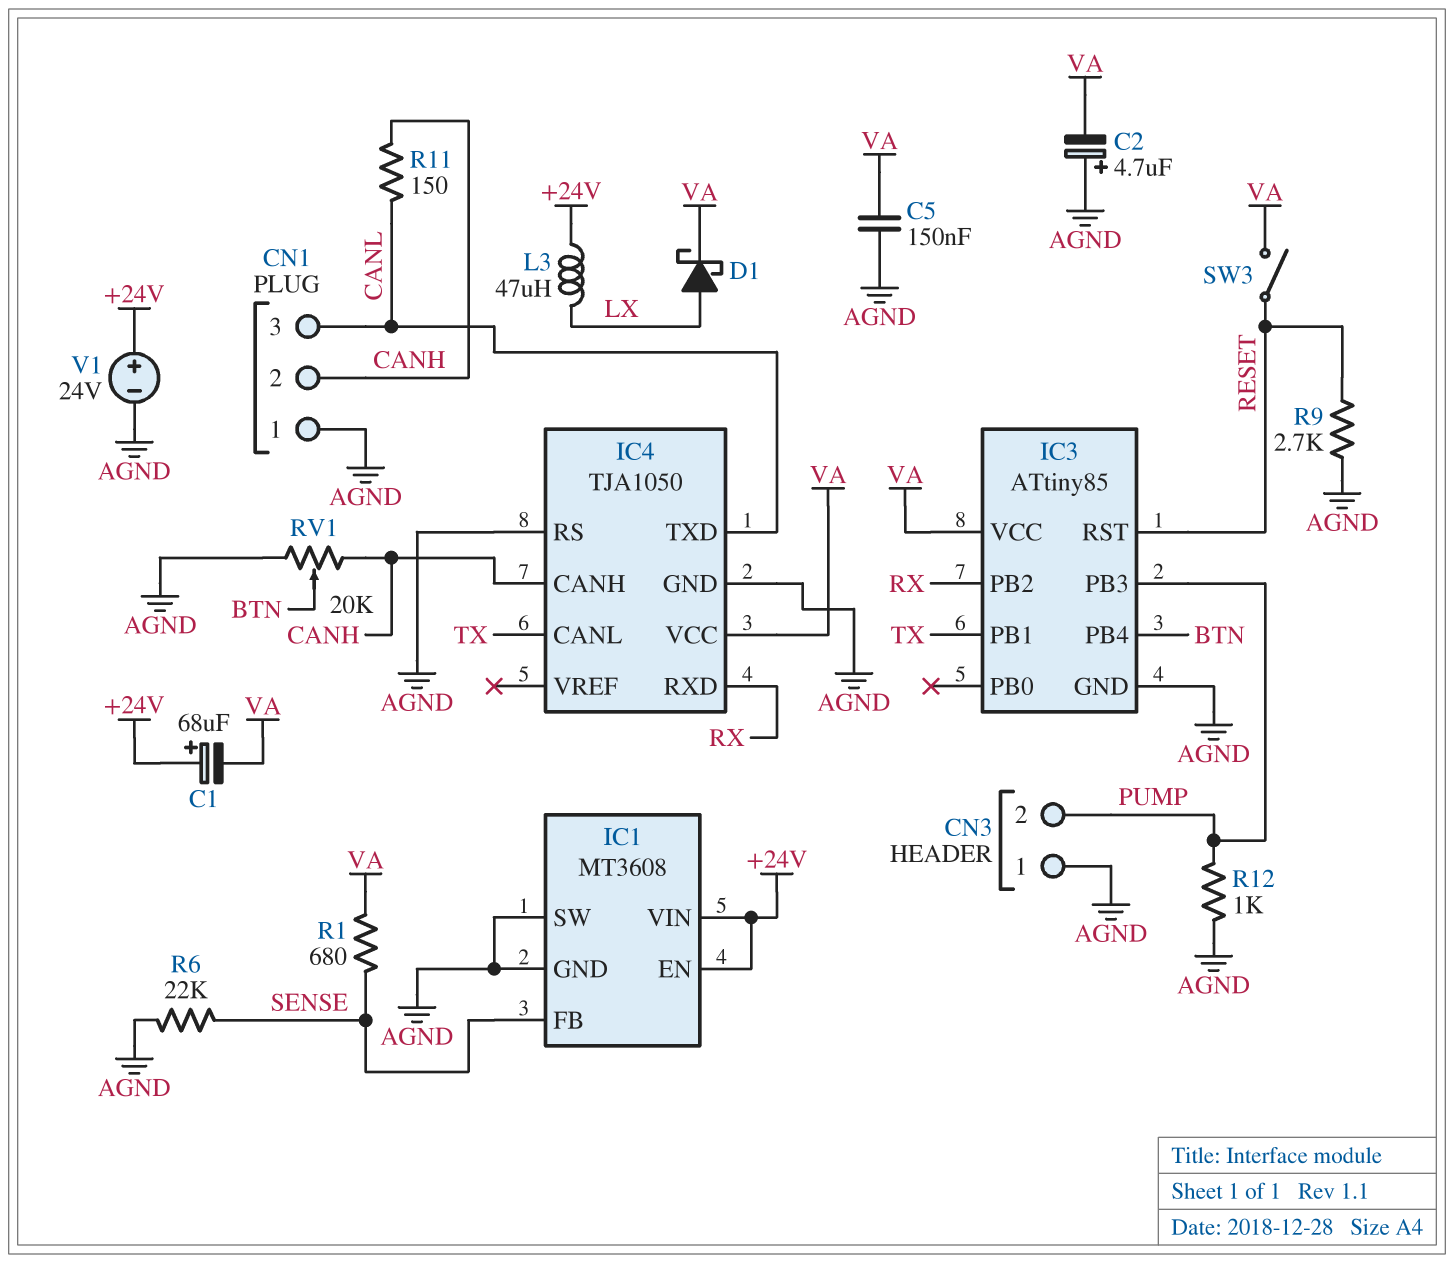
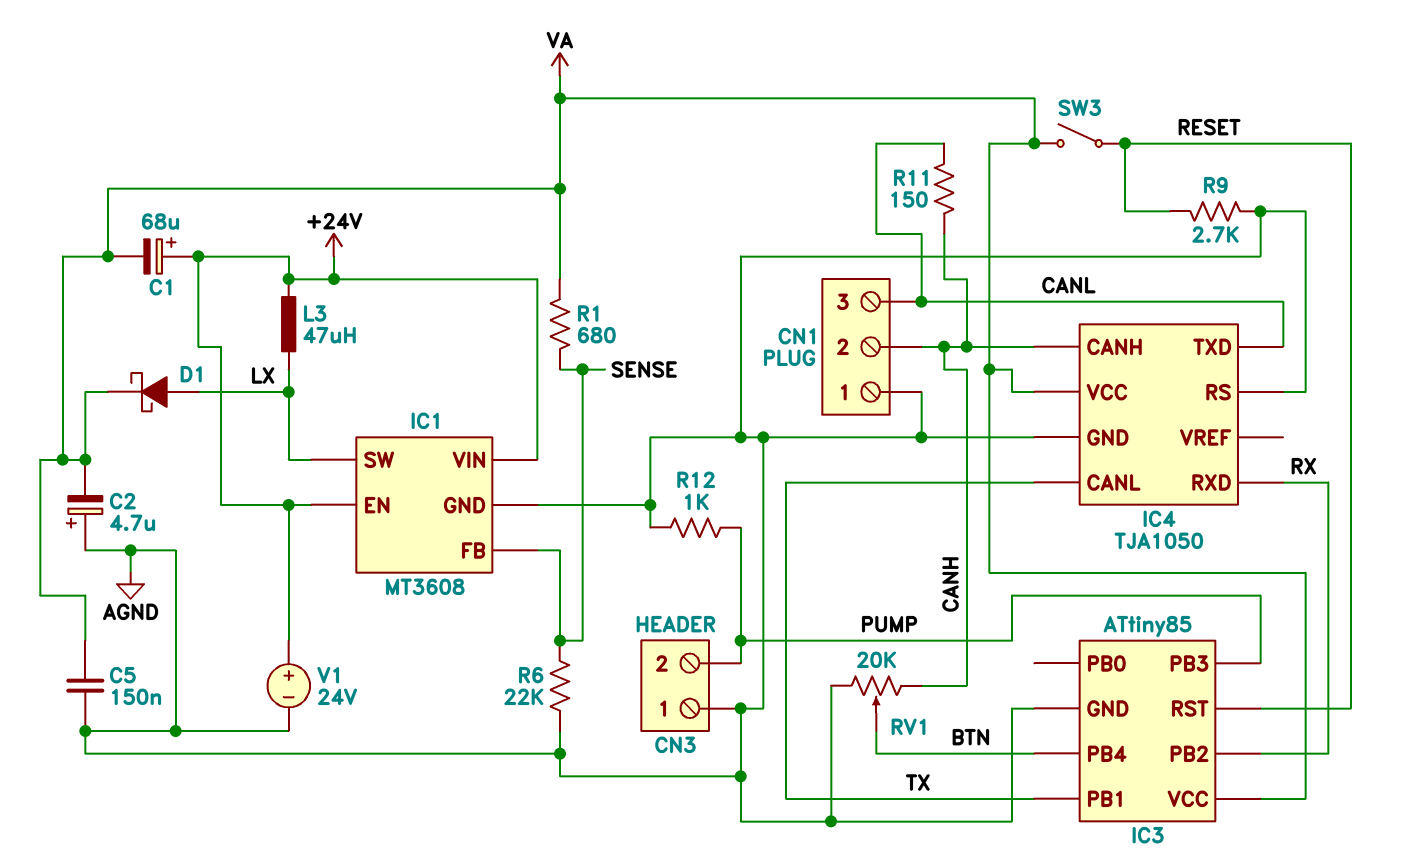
IC1 pin SW: AGND -> LX

